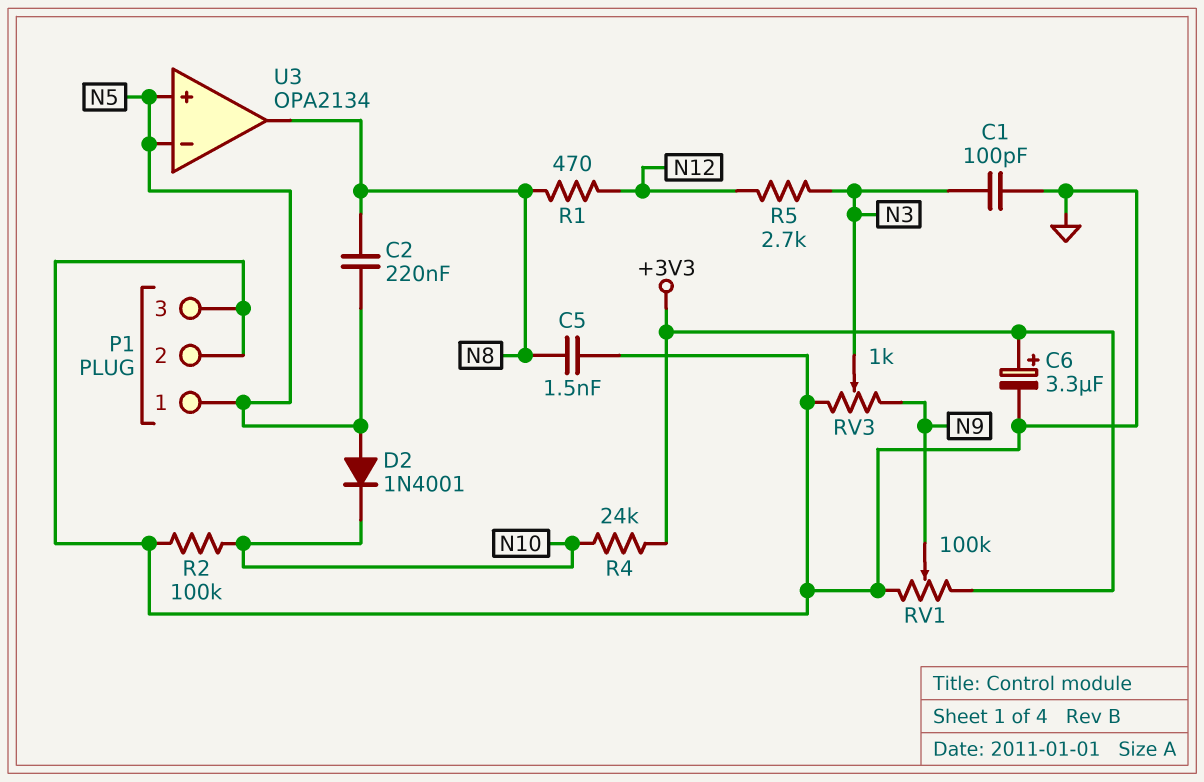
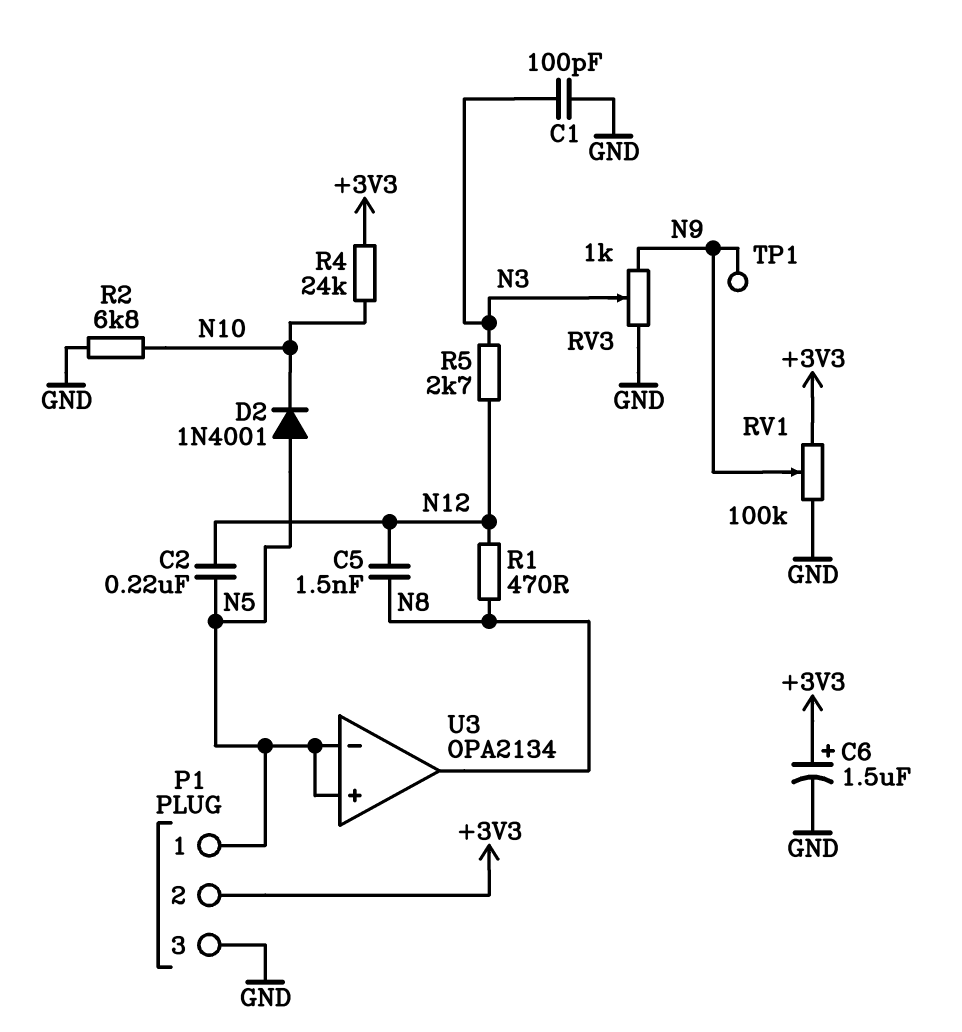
C2: 220nF (N5, N8) -> 220nF (N5, N12)
C5: 1.5nF (GND, N8) -> 1.5nF (N8, N12)
C6: 3.3uF (plus +3V3, minus GND) -> 1.5uF (plus +3V3, minus GND)
P1 pin 2: GND -> +3V3
R2: 100k (GND, N10) -> 6.8k (GND, N10)
TP1: none -> test point (N9)

